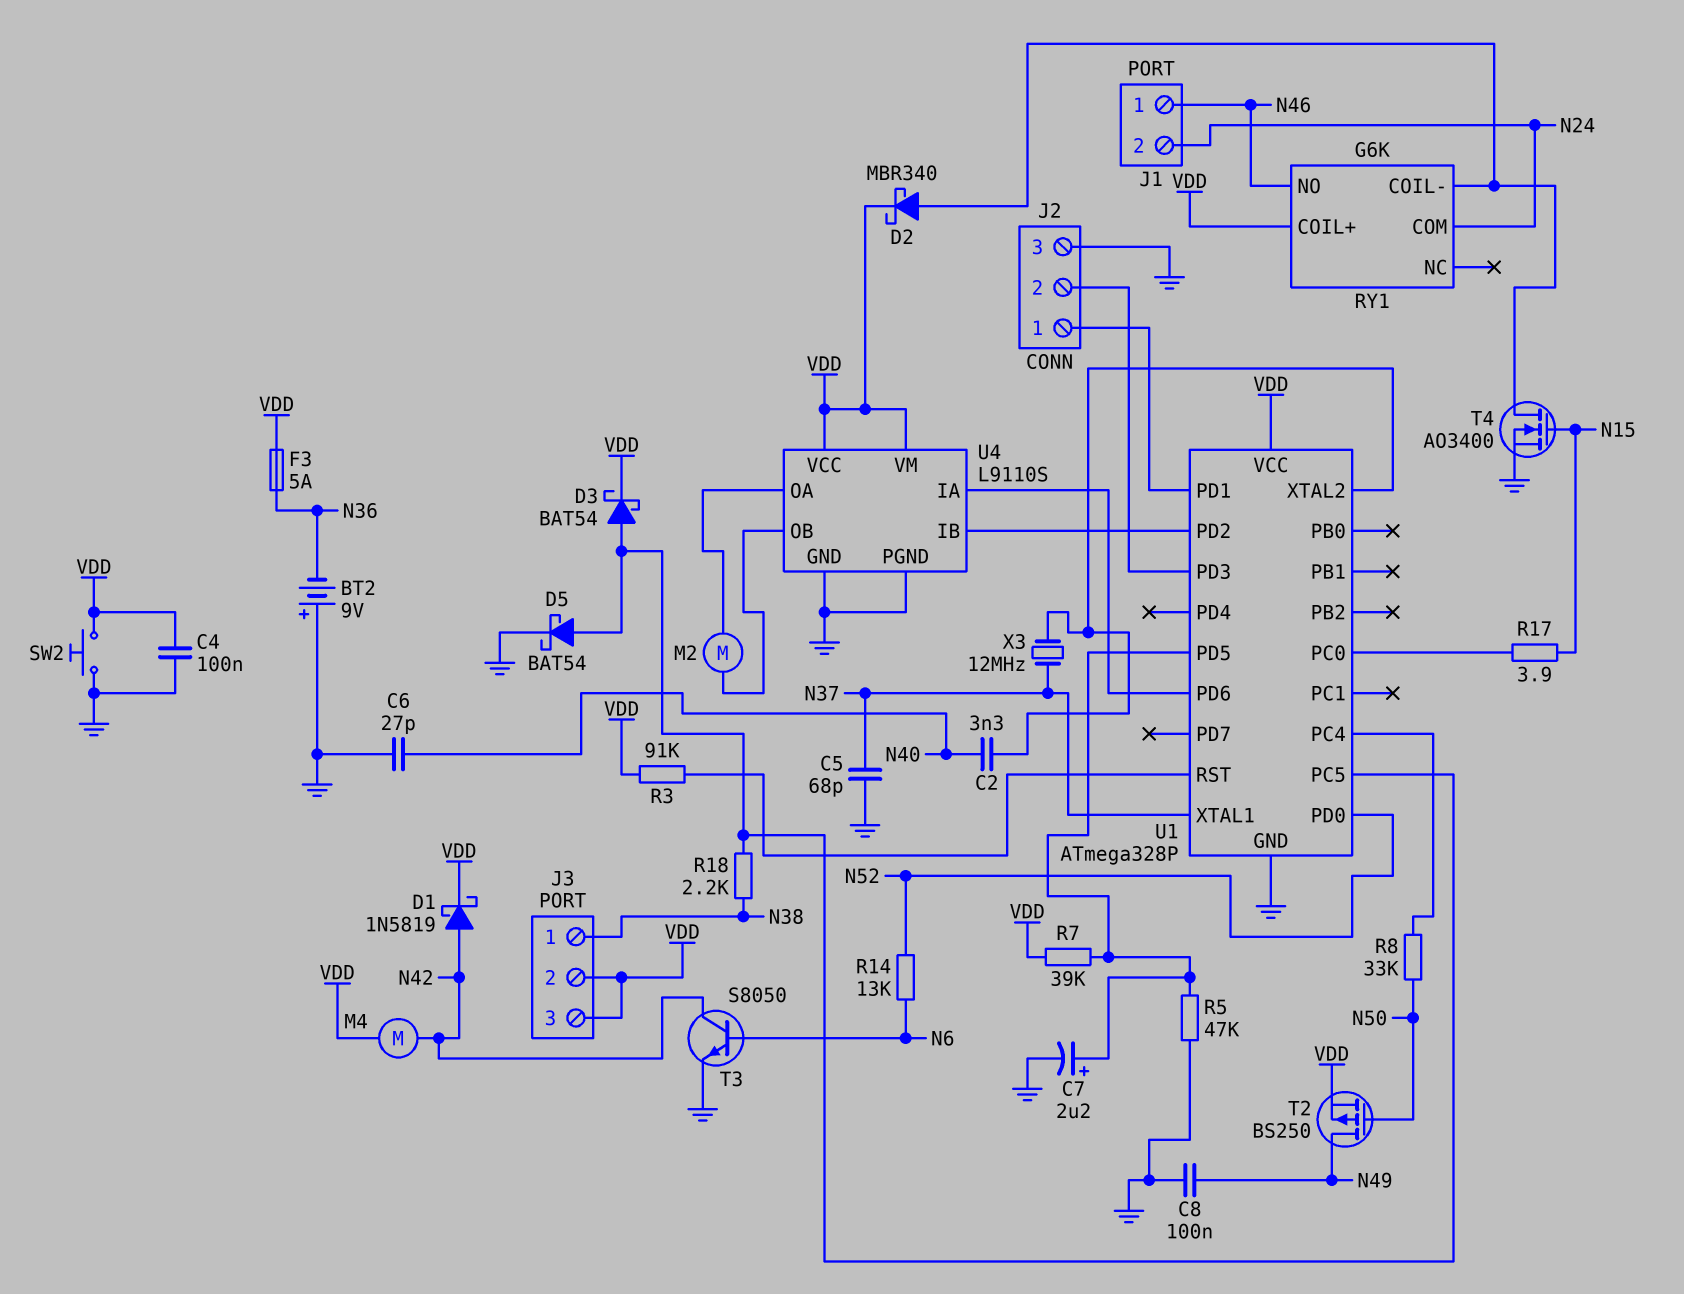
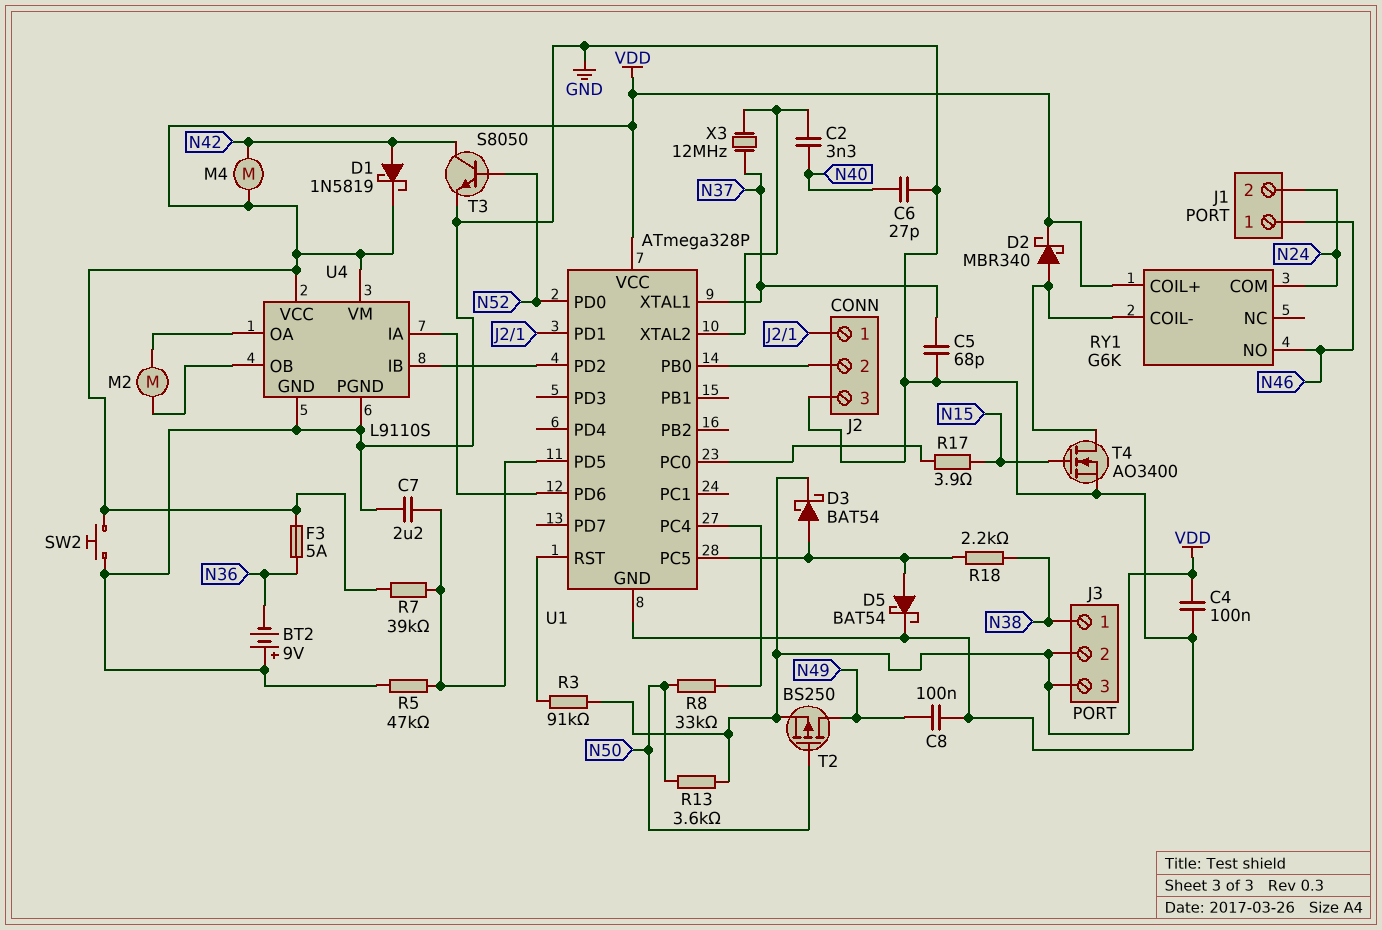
C7: 2.2uF (plus U1/PD5, minus GND) -> 2.2uF (GND, U1/PD5)
R13: none -> 3.6k (N50, VDD)
R14: 13k (N6, N52) -> none
T3: NPN S8050 (B N6, C N42, E GND) -> NPN S8050 (B N52, C N42, E GND)
U1 pin PB0: none -> J2/2
U1 pin PD3: J2/2 -> none

